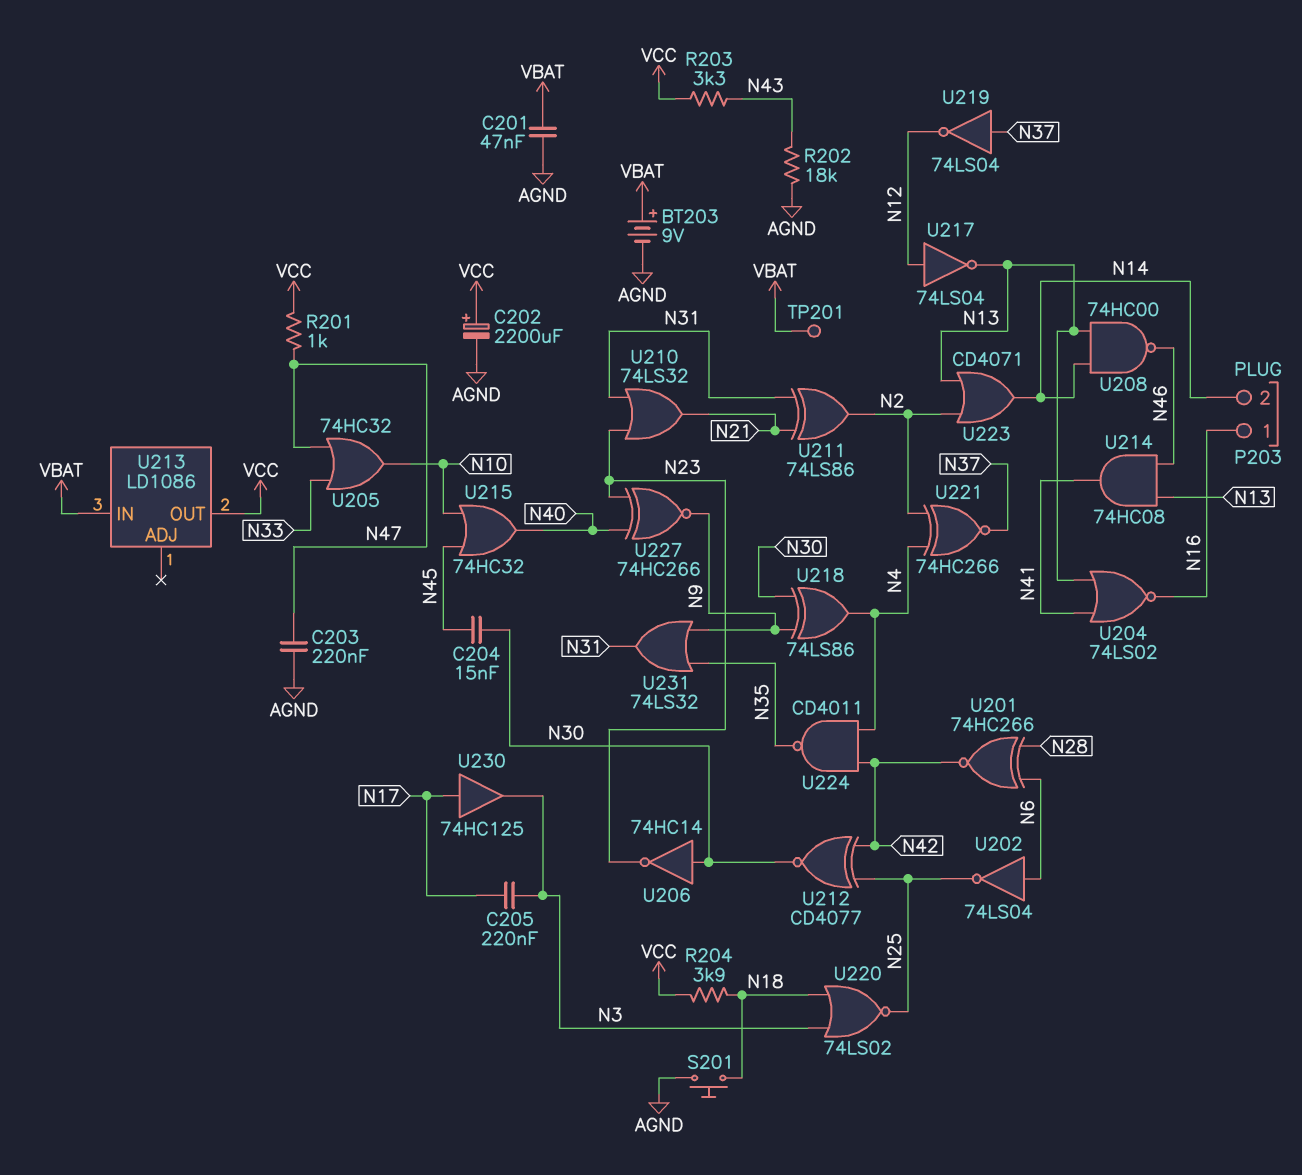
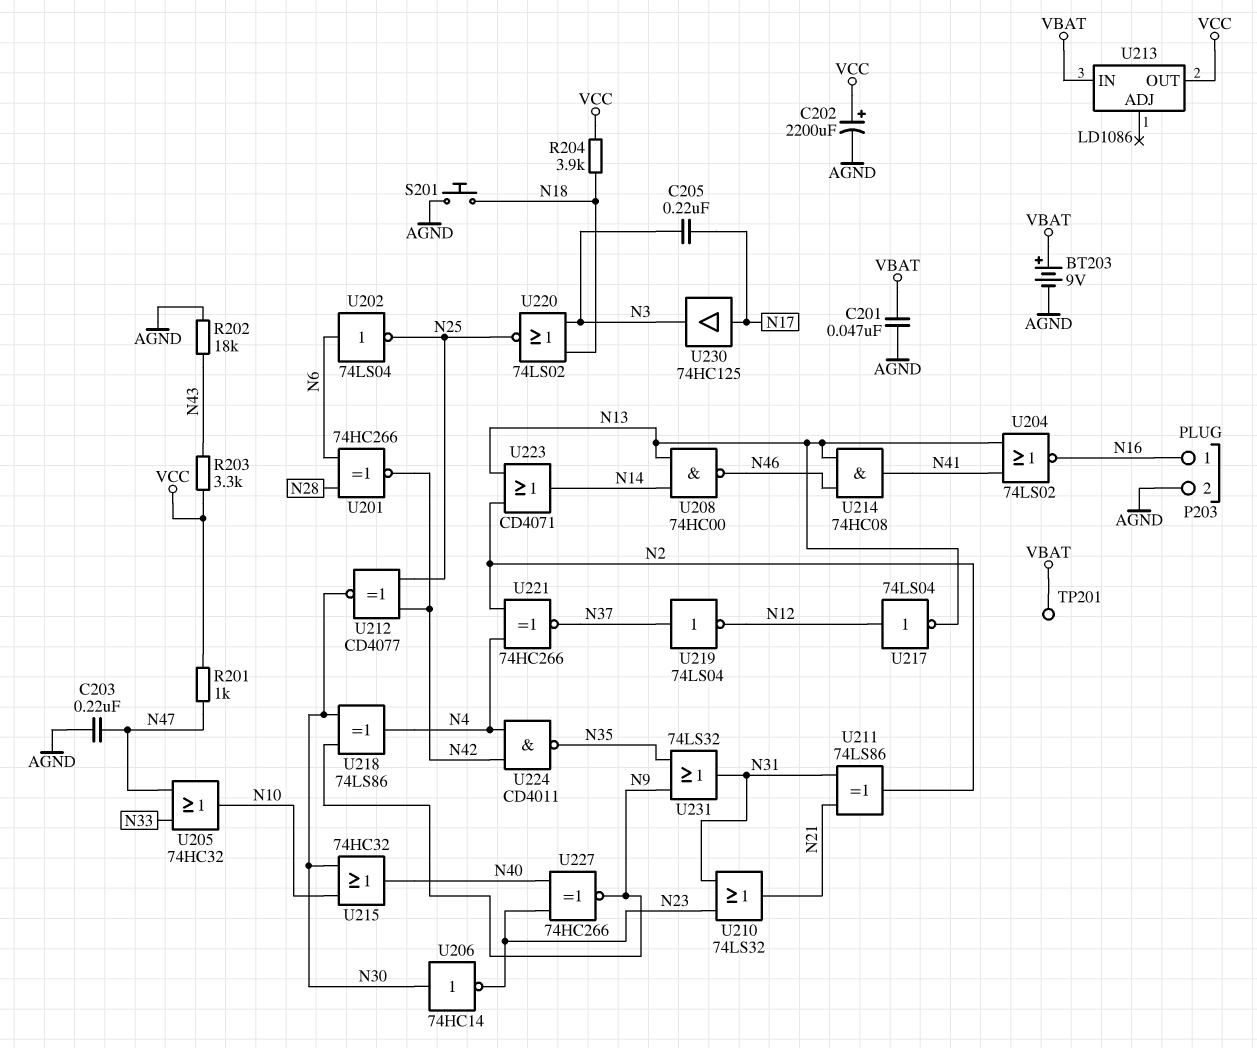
C204: 15nF (N30, N45) -> none
P203 pin 2: N14 -> AGND
U215: OR 74HC32 (in N10, in N45, out N40) -> OR 74HC32 (in N10, in N30, out N40)

